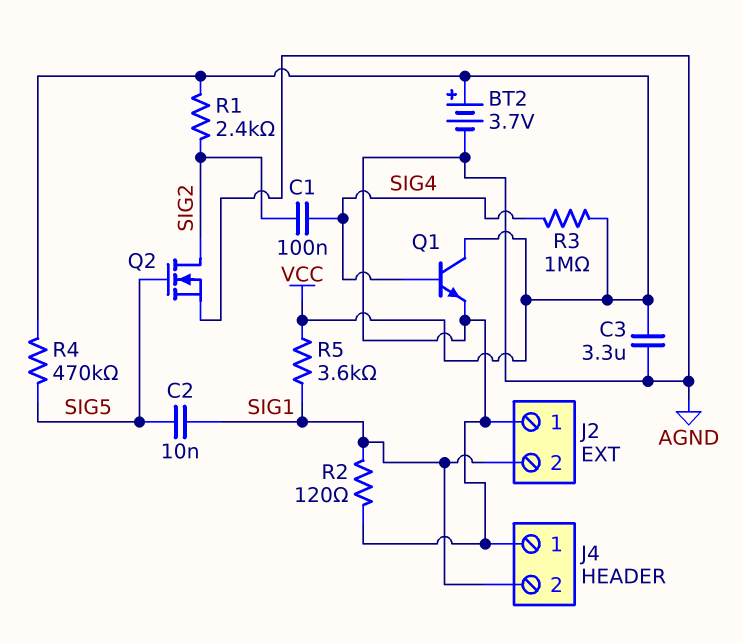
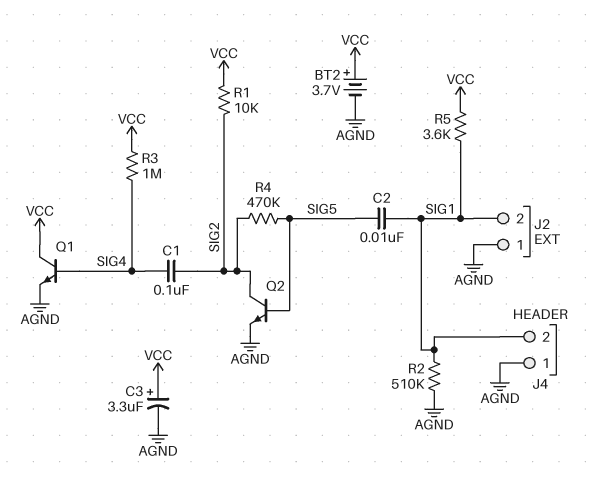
C3: 3.3uF (AGND, VCC) -> 3.3uF (plus VCC, minus AGND)
Q2: NMOS (G SIG5, D SIG2, S AGND) -> NPN (B SIG5, C SIG2, E AGND)
R1: 2.4k (SIG2, VCC) -> 10k (SIG2, VCC)
R2: 120 (AGND, SIG1) -> 510k (AGND, SIG1)
R4: 470k (SIG5, VCC) -> 470k (SIG2, SIG5)

